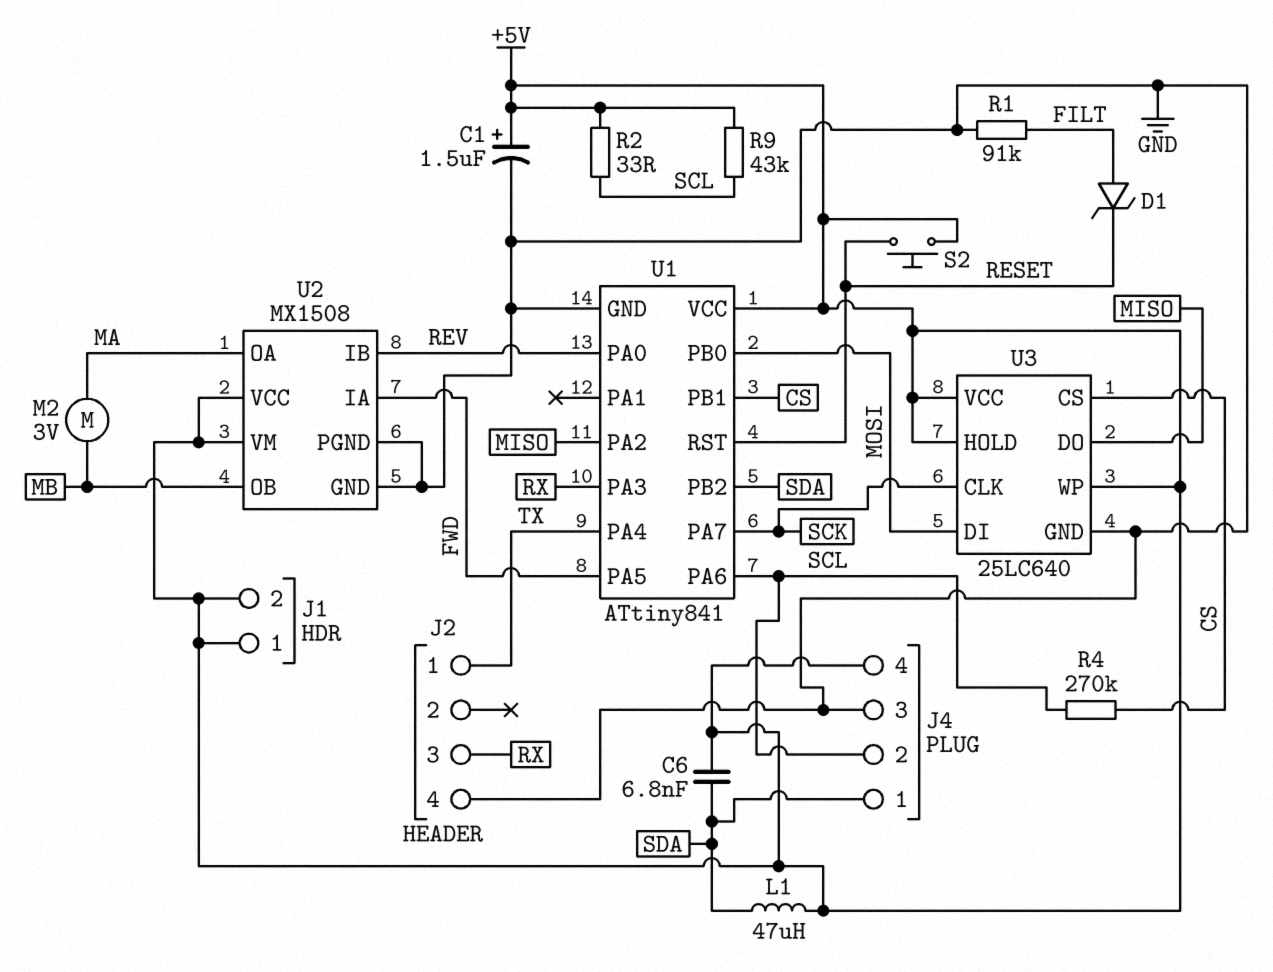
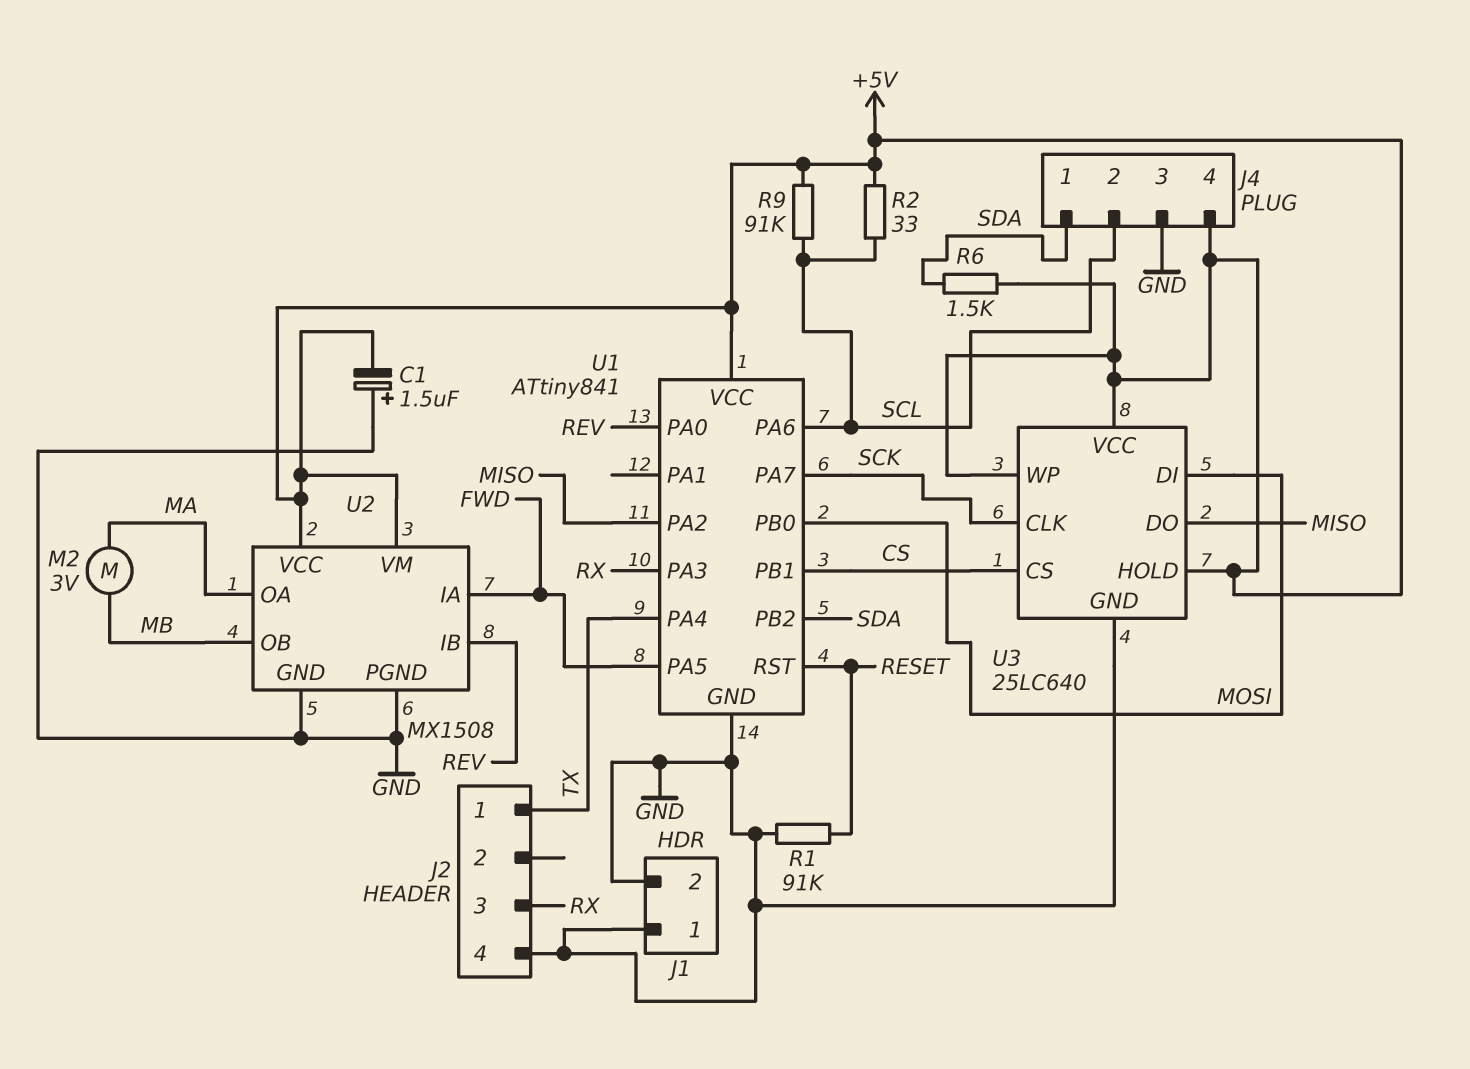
C1: 1.5uF (plus +5V, minus GND) -> 1.5uF (plus GND, minus +5V)
C6: 6.8nF (+5V, SDA) -> none
D1: zener (A FILT, K RESET) -> none
J1 pin 1: +5V -> GND
J1 pin 2: +5V -> GND
L1: 47uH (+5V, SDA) -> none
R1: 91k (FILT, GND) -> 91k (GND, RESET)
R4: 270k (CS, SCL) -> none
R6: none -> 1.5k (+5V, SDA)
R9: 43k (+5V, SCL) -> 91k (+5V, SCL)
S2: button (+5V, RESET) -> none

